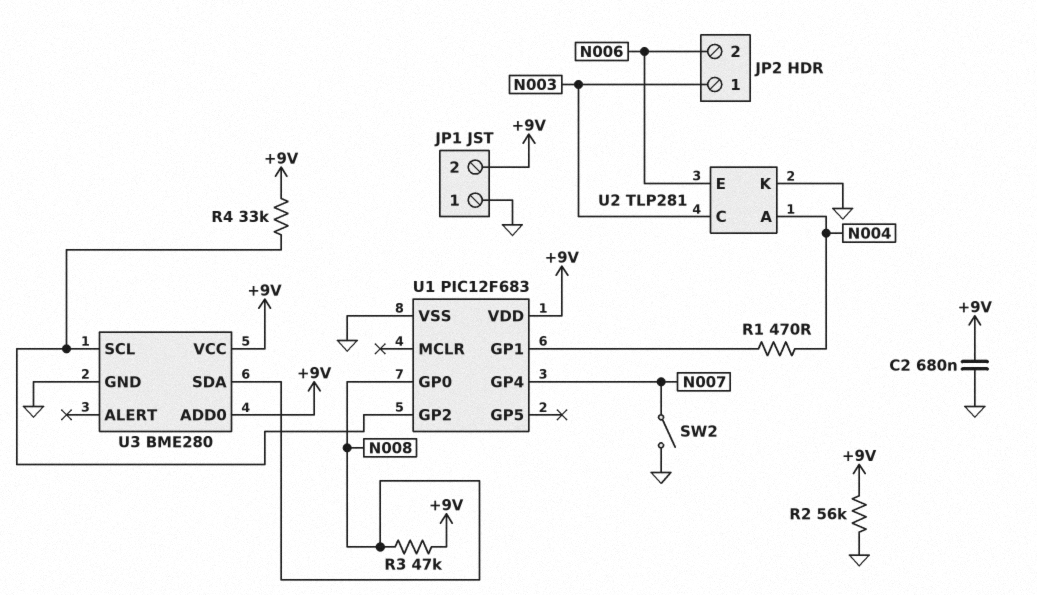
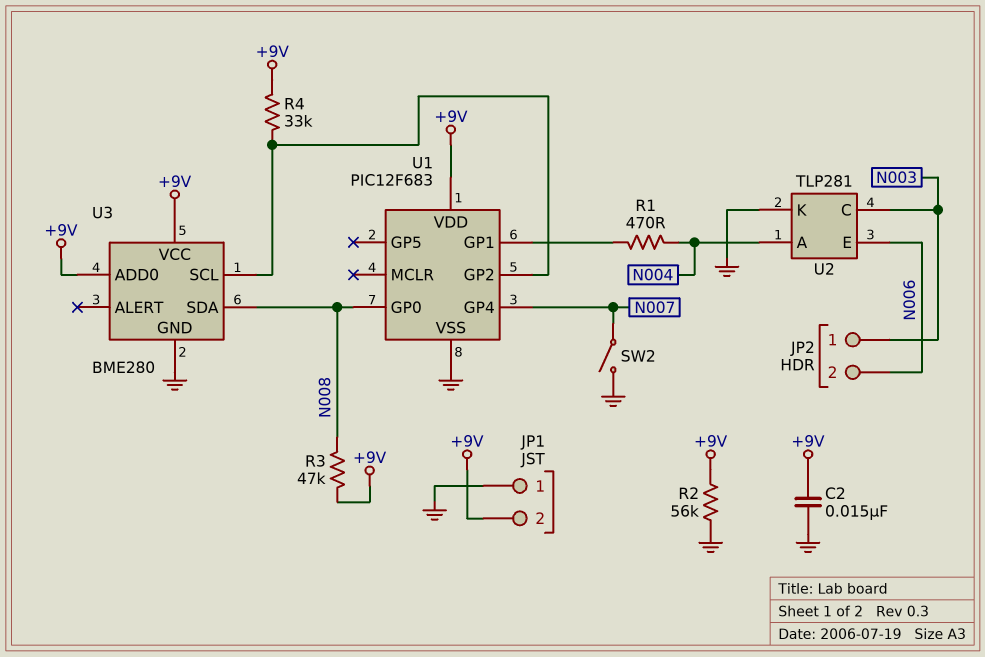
C2: 680nF (+9V, GND) -> 15nF (+9V, GND)

